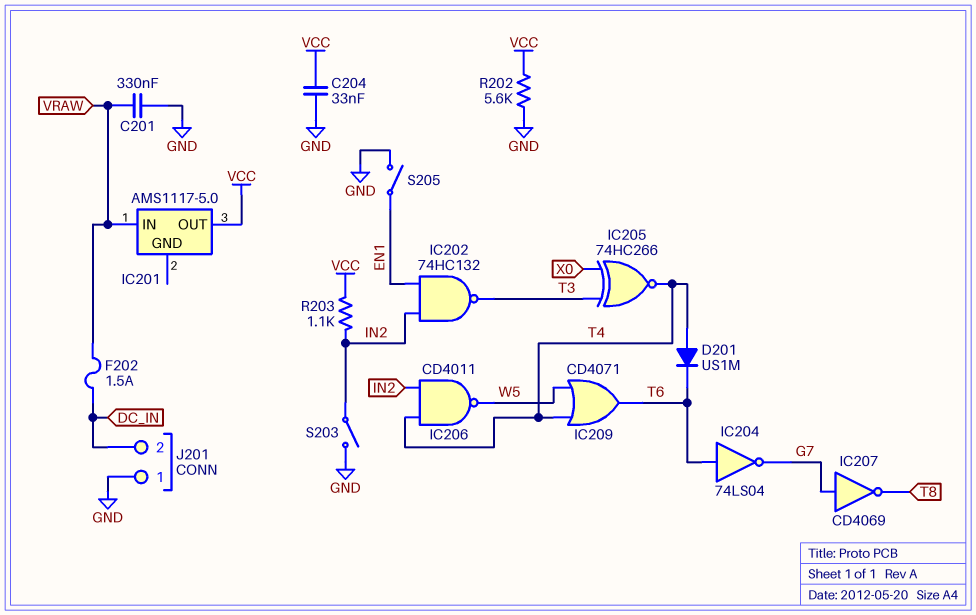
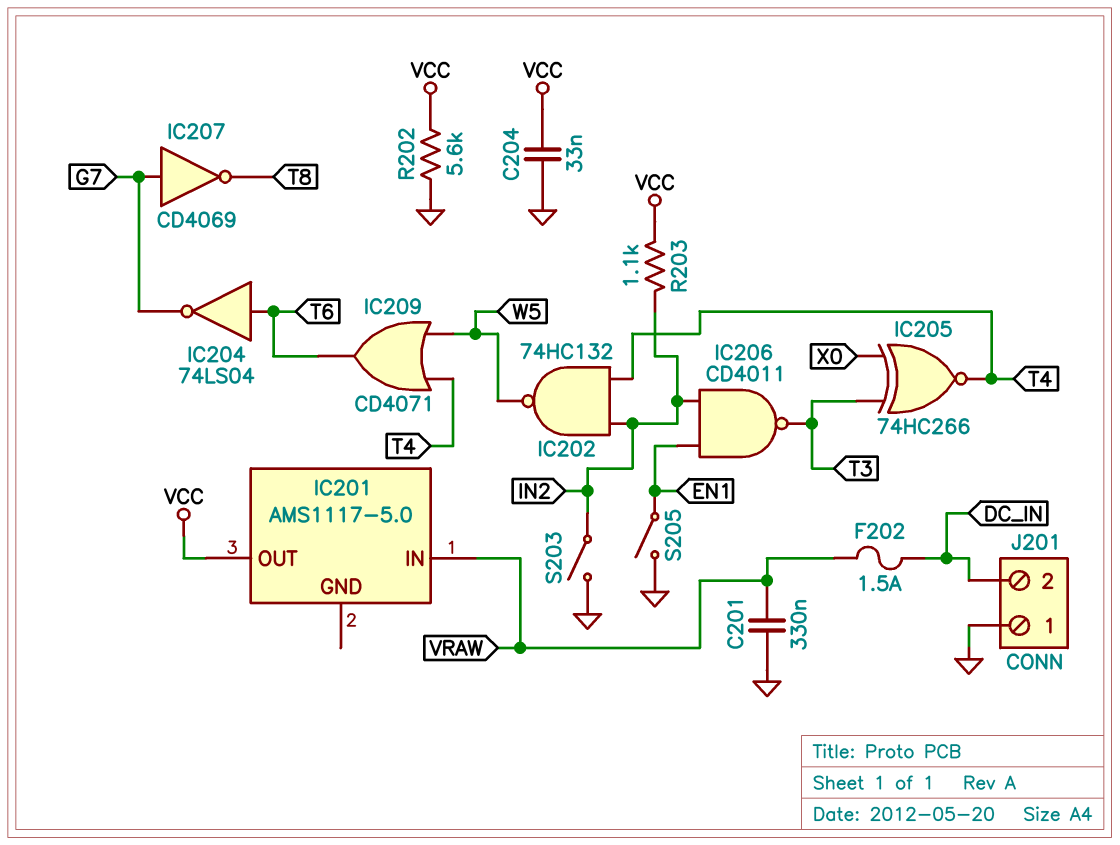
D201: diode US1M (A T4, K T6) -> none
IC202: NAND 74HC132 (in EN1, in IN2, out T3) -> NAND 74HC132 (in IN2, in T4, out W5)
IC206: NAND CD4011 (in IN2, in T4, out W5) -> NAND CD4011 (in EN1, in IN2, out T3)

